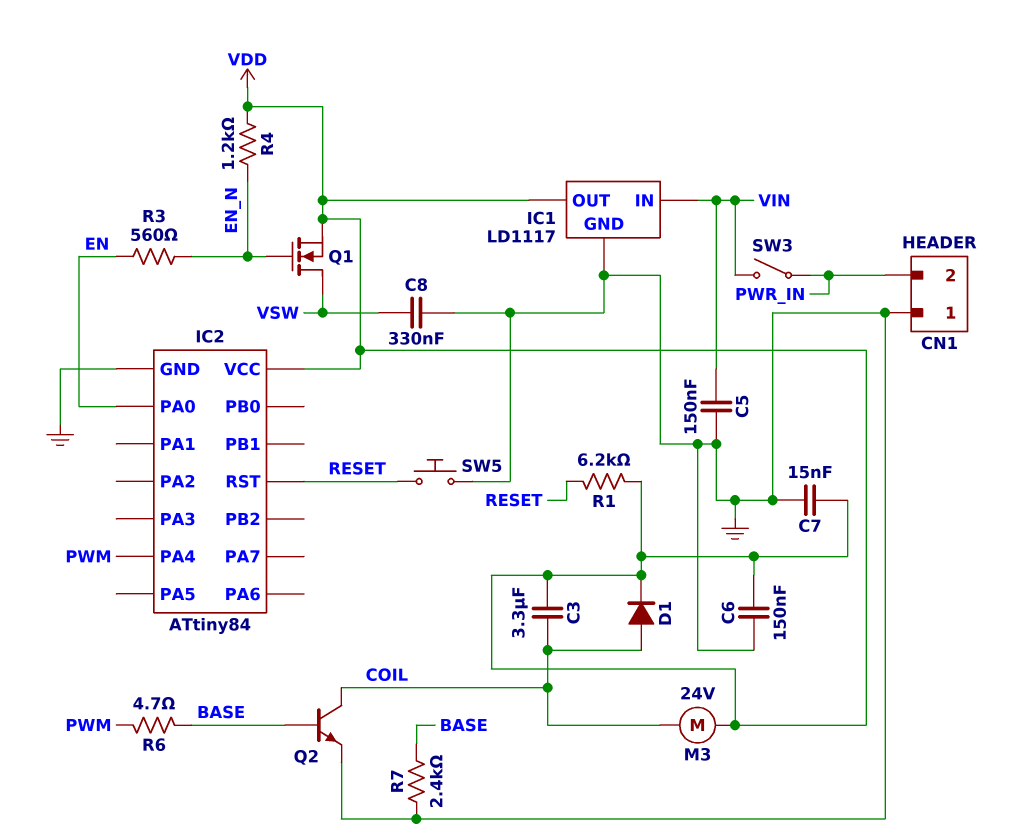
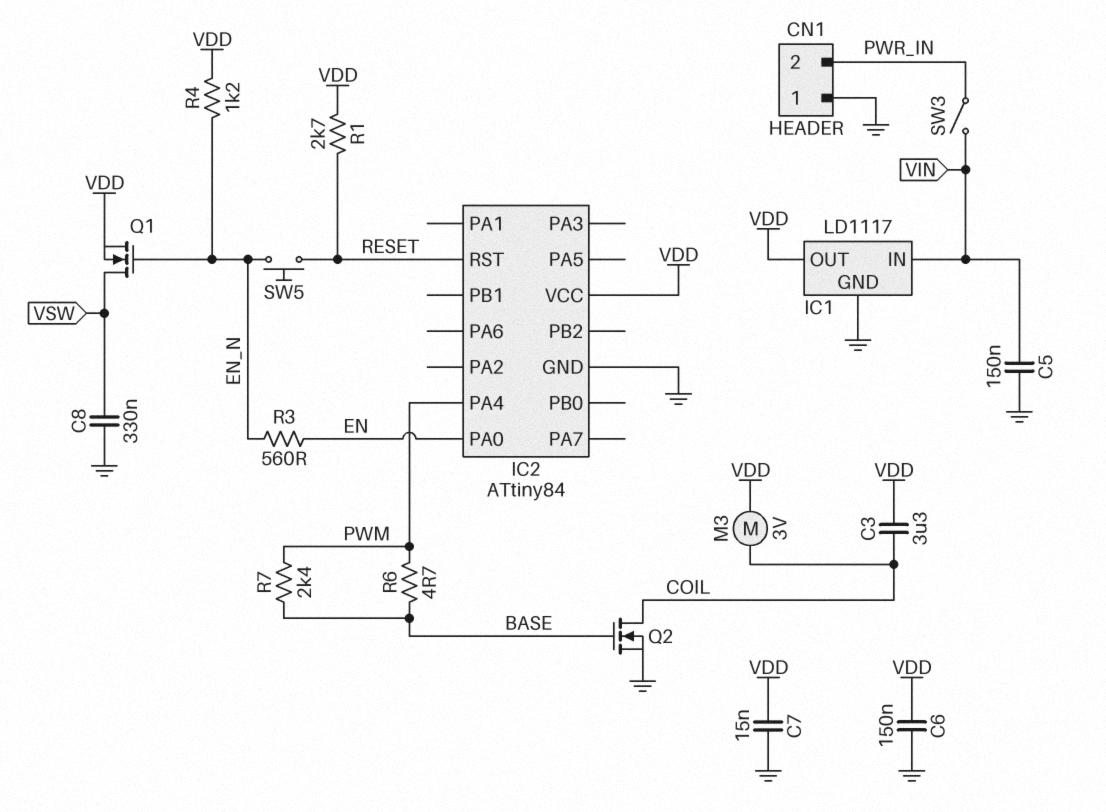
D1: diode (A COIL, K VDD) -> none
M3: motor 24V (COIL, VDD) -> motor 3V (COIL, VDD)
Q2: NPN (B BASE, C COIL, E GND) -> NMOS (G BASE, D COIL, S GND)
R1: 6.2k (RESET, VDD) -> 2.7k (RESET, VDD)
R7: 2.4k (BASE, GND) -> 2.4k (BASE, PWM)
SW5: button (GND, RESET) -> button (EN_N, RESET)

